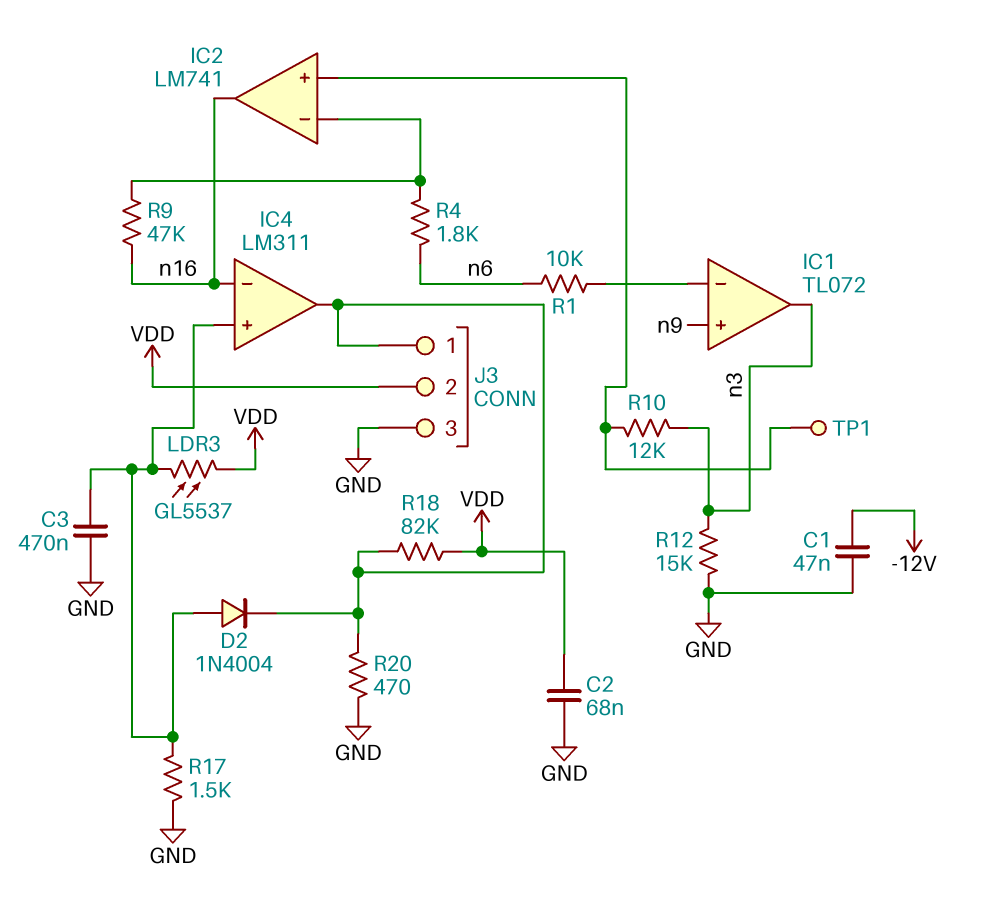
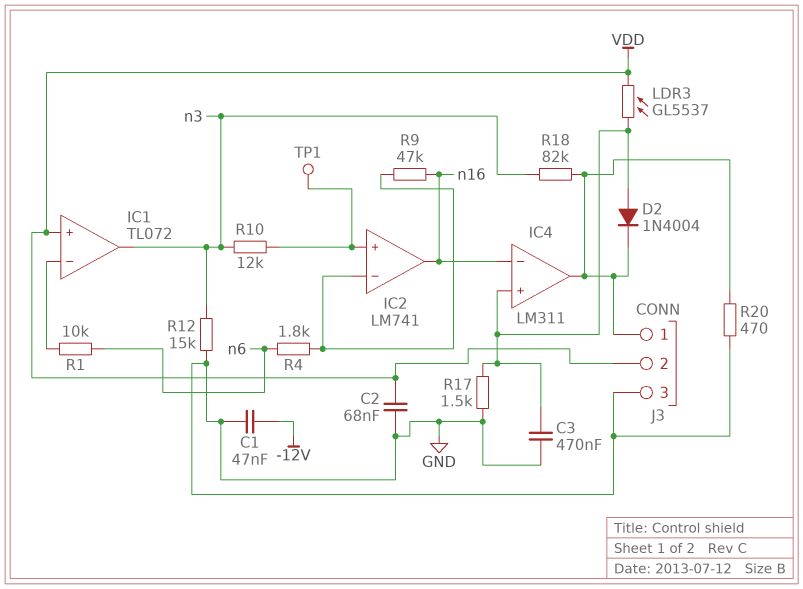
IC1 pin in+: n9 -> VDD
R18: 82k (IC4/out, VDD) -> 82k (IC4/out, n3)

